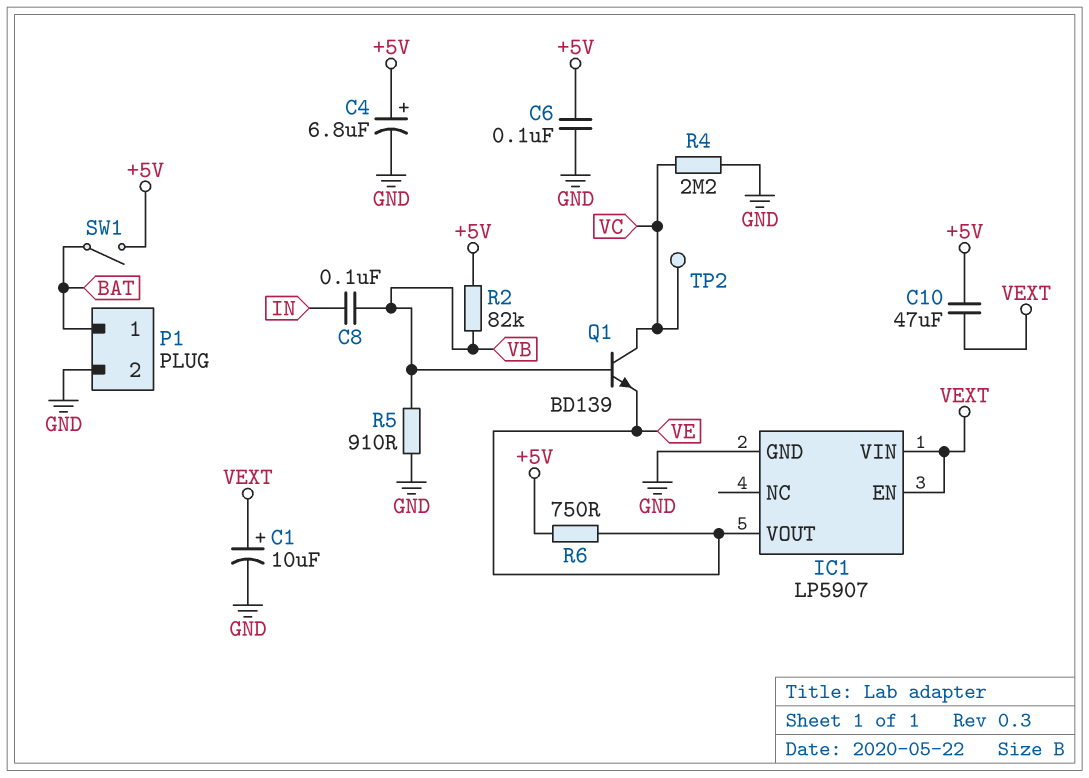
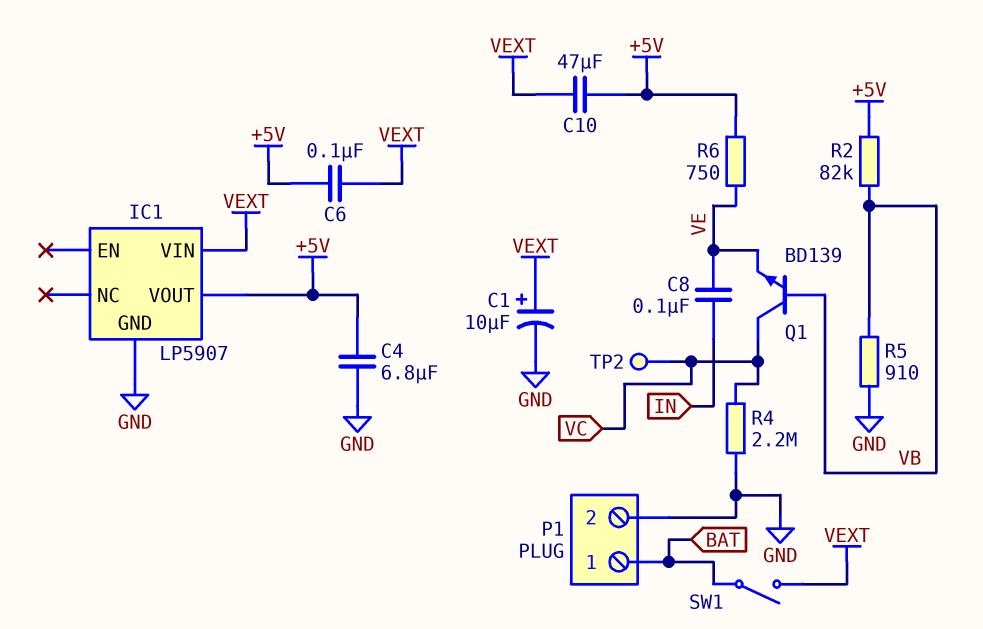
C4: 6.8uF (plus +5V, minus GND) -> 6.8uF (+5V, GND)
C6: 100nF (+5V, GND) -> 100nF (+5V, VEXT)
C8: 100nF (IN, VB) -> 100nF (IN, VE)
IC1 pin EN: VEXT -> none
IC1 pin VOUT: VE -> +5V
SW1: switch (+5V, BAT) -> switch (BAT, VEXT)

